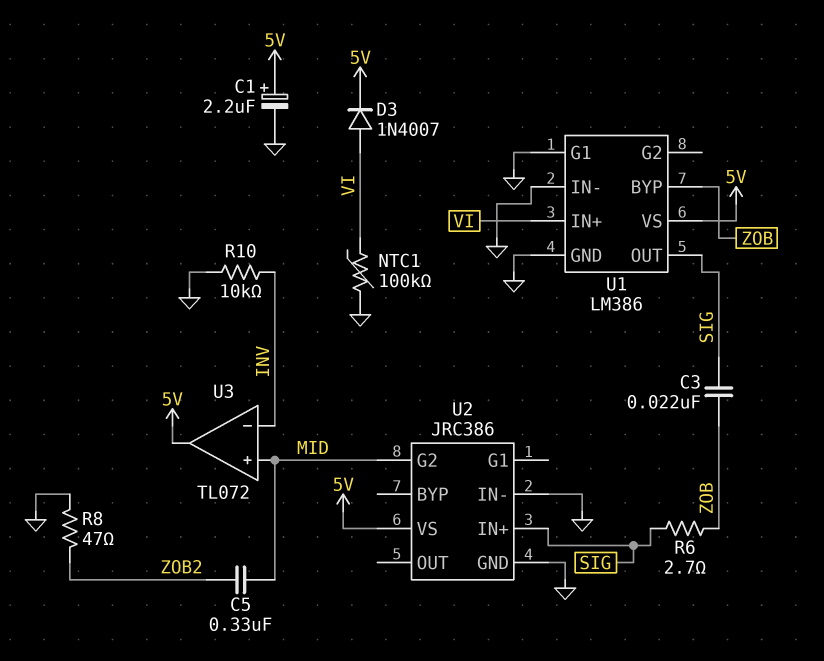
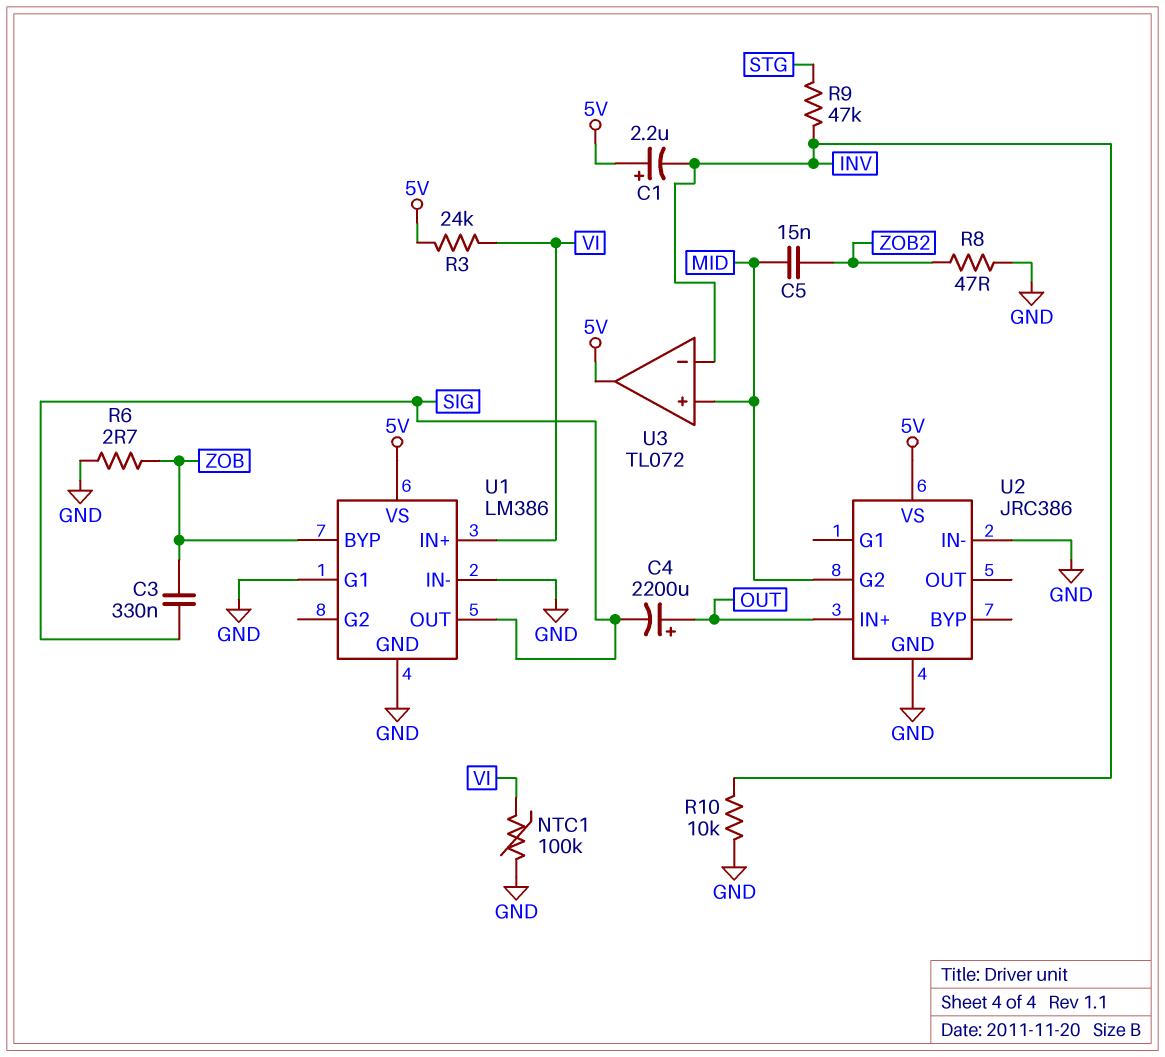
C1: 2.2uF (plus 5V, minus GND) -> 2.2uF (plus 5V, minus INV)
C3: 22nF (SIG, ZOB) -> 330nF (SIG, ZOB)
C4: none -> 2200uF (plus OUT, minus SIG)
C5: 330nF (MID, ZOB2) -> 15nF (MID, ZOB2)
D3: diode 1N4007 (A VI, K 5V) -> none
R3: none -> 24k (5V, VI)
R6: 2.7 (SIG, ZOB) -> 2.7 (GND, ZOB)
R9: none -> 47k (INV, STG)
U2 pin IN+: SIG -> OUT

